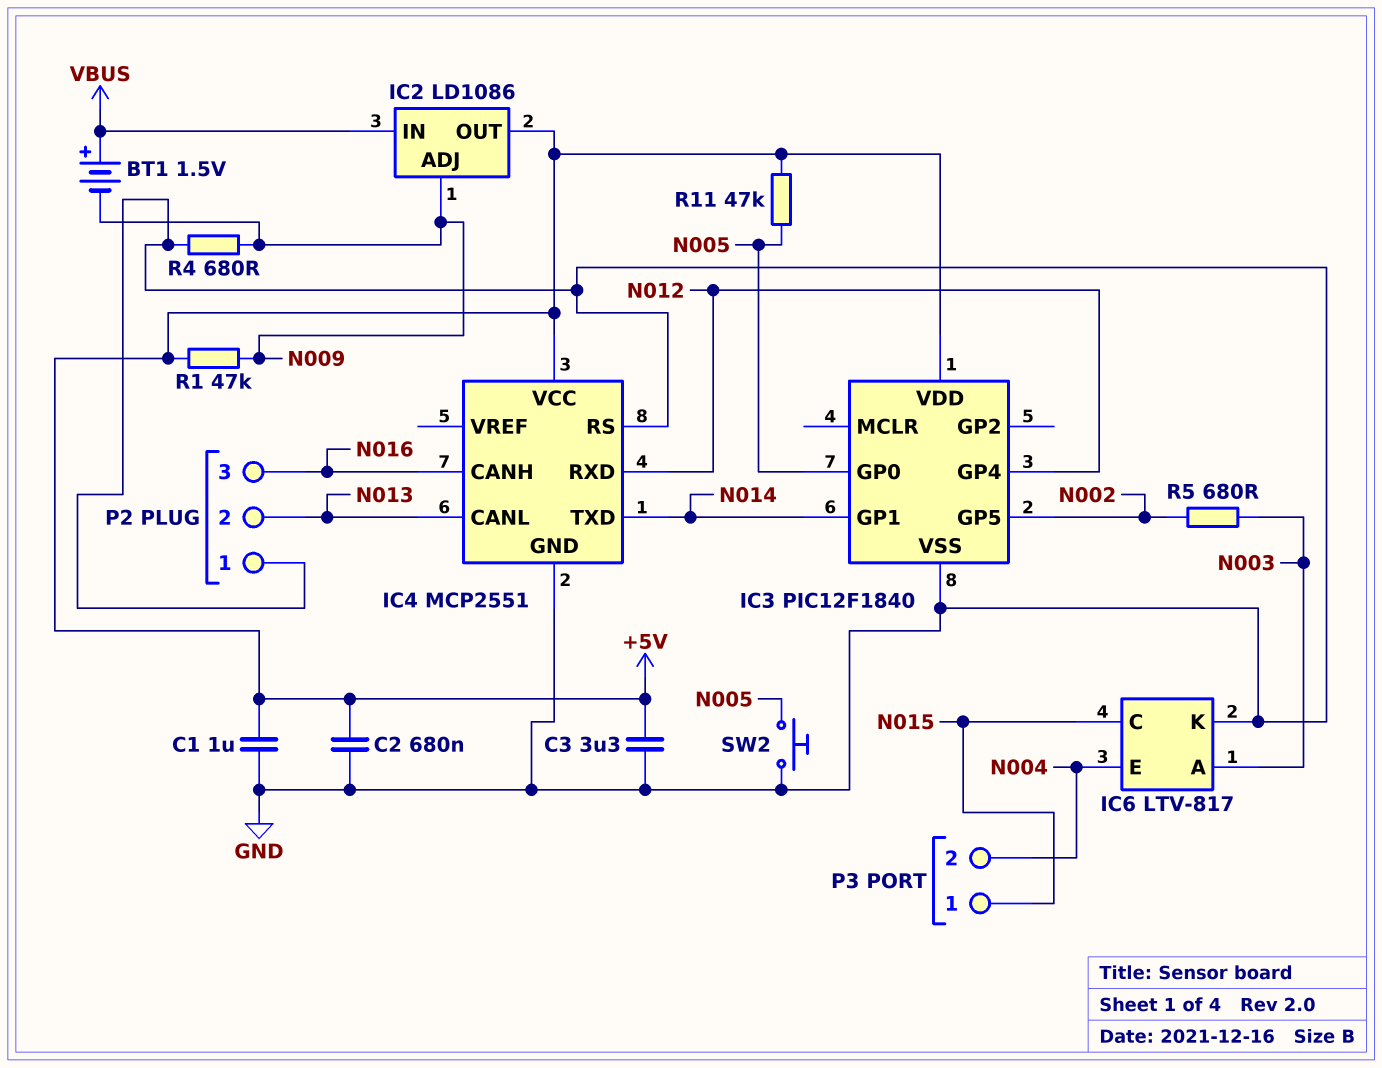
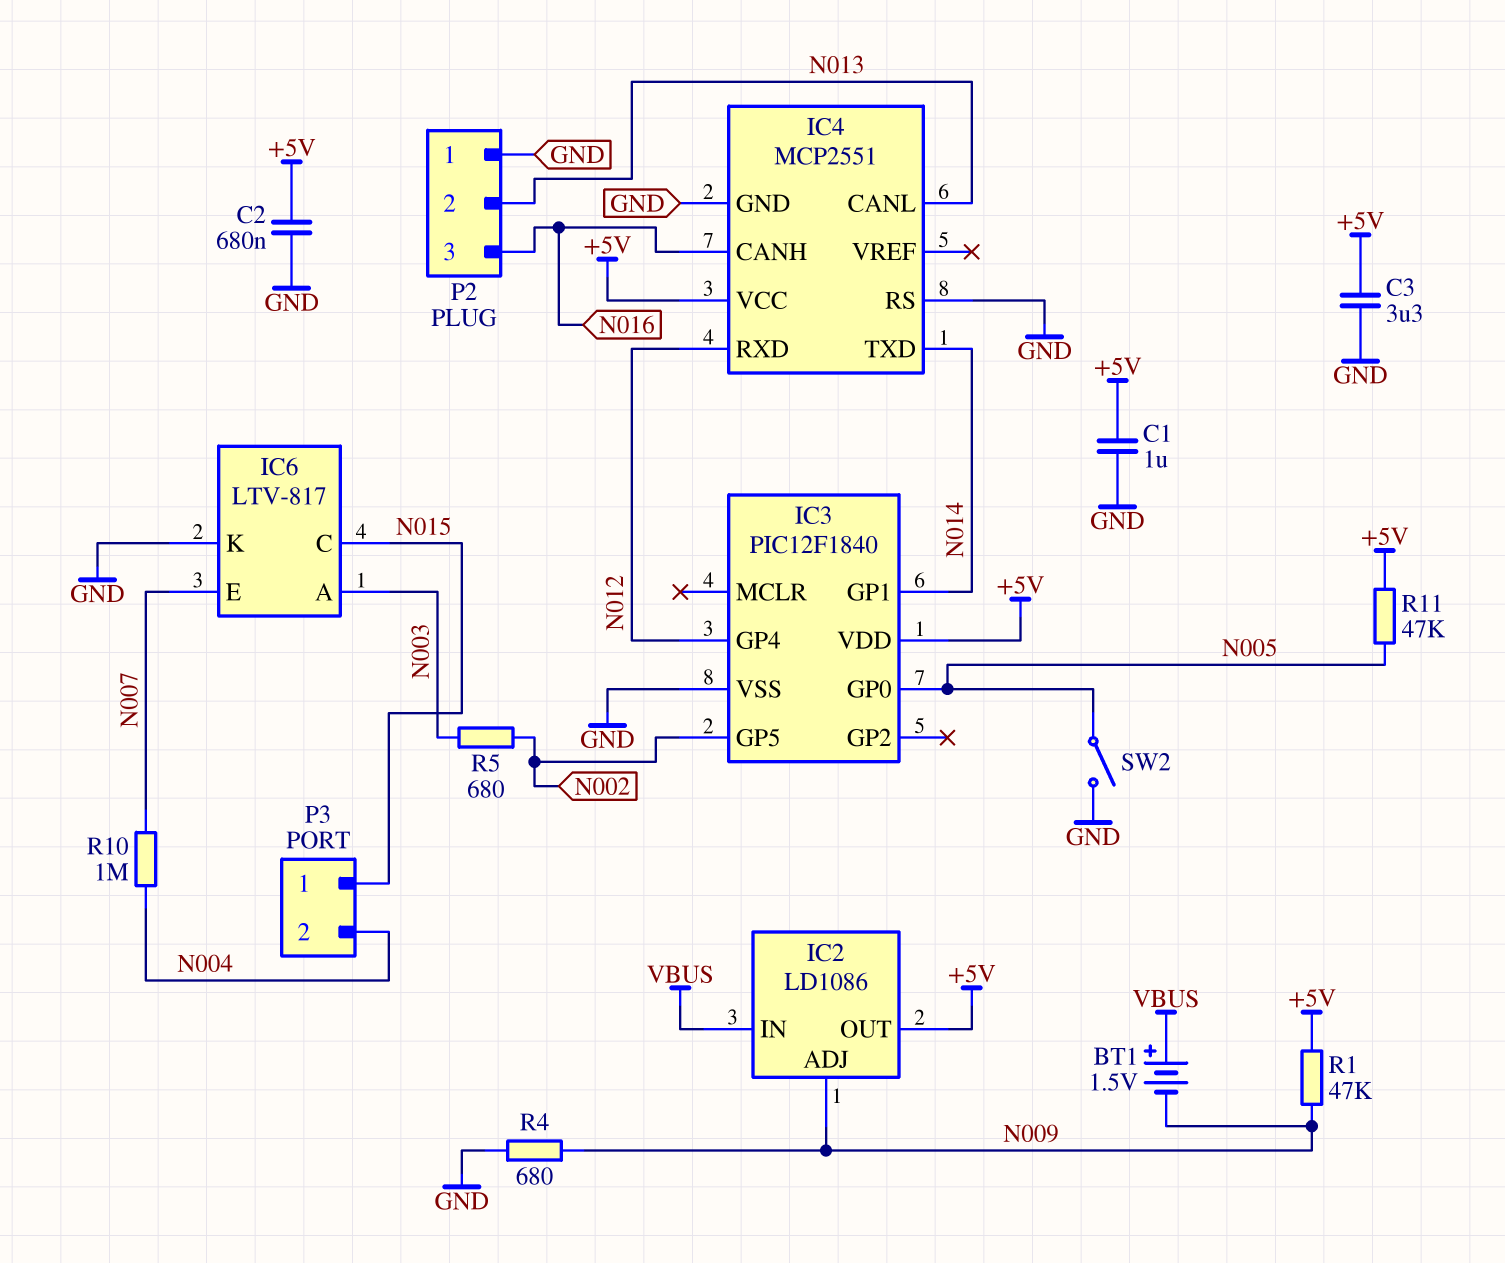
IC6 pin E: N004 -> N007
R10: none -> 1M (N004, N007)
SW2: button (GND, N005) -> switch (GND, N005)

